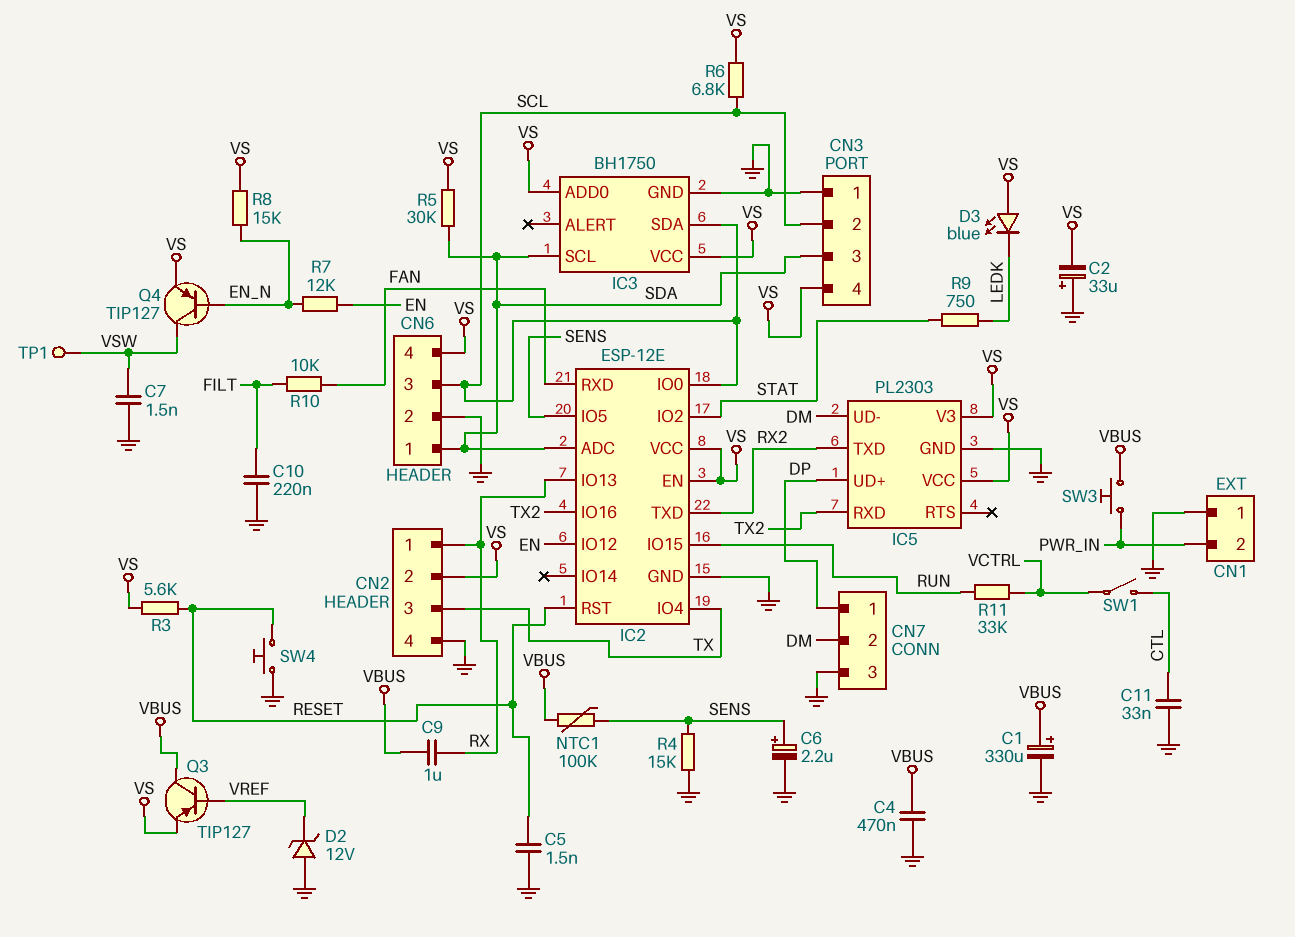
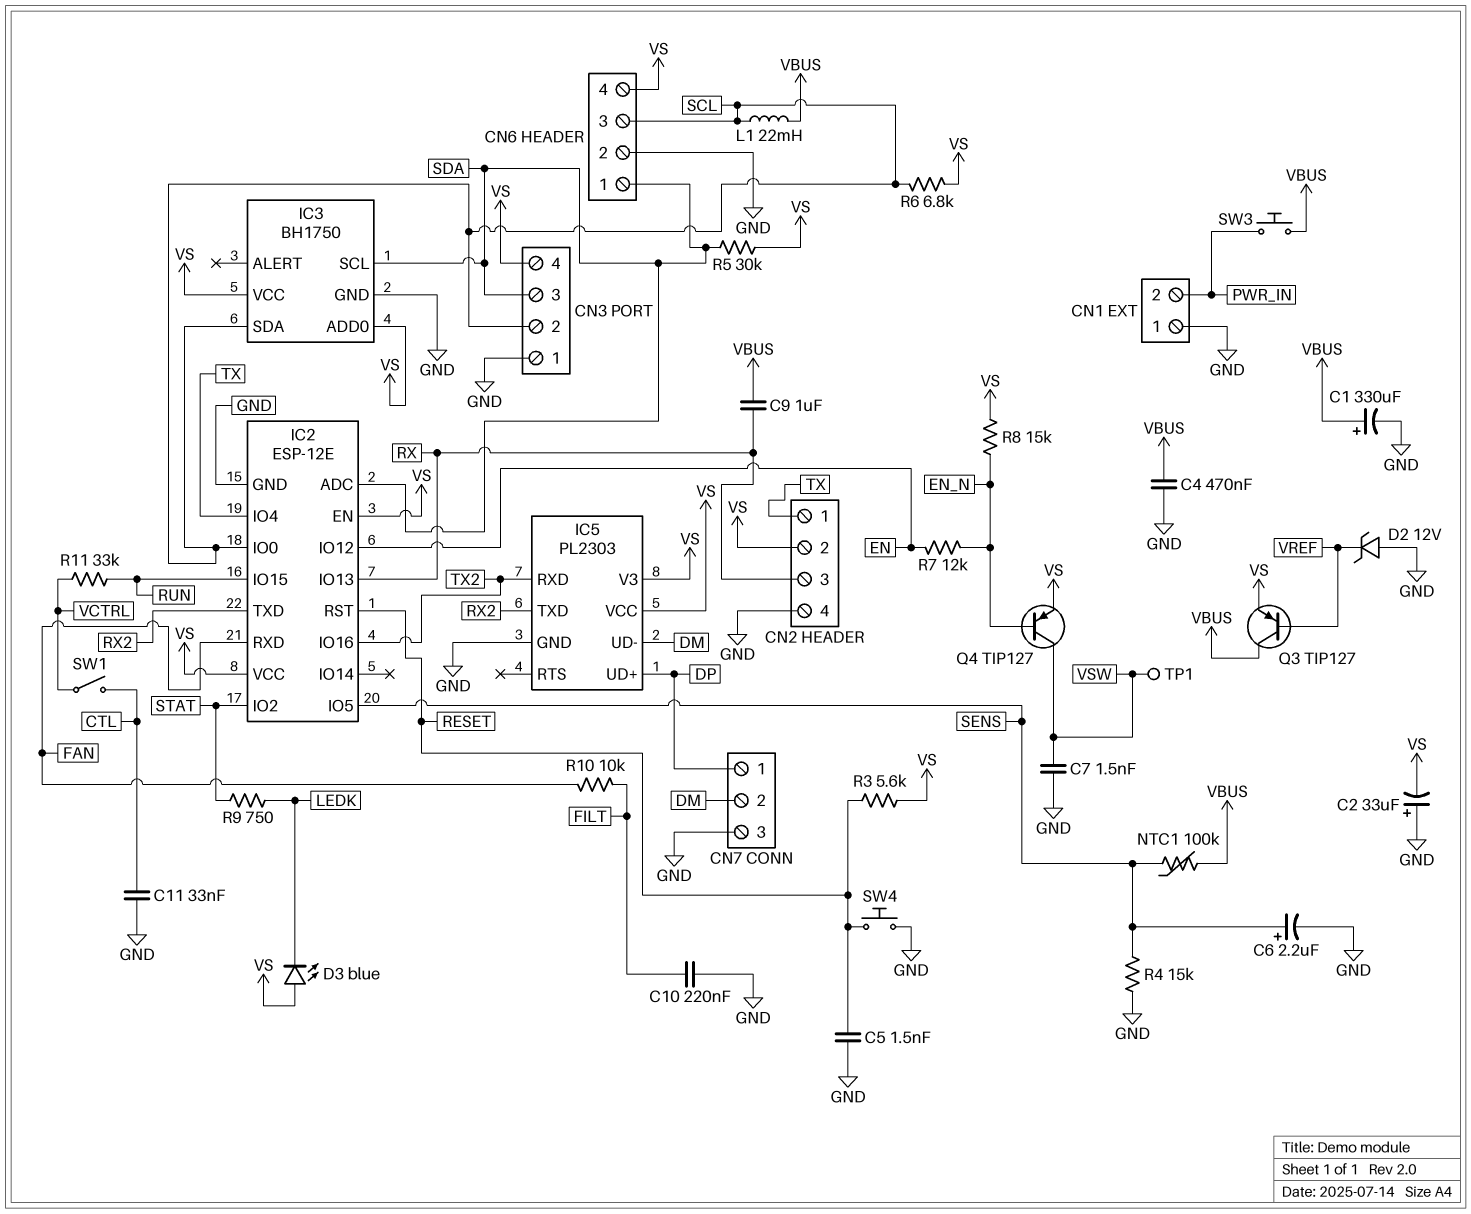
CN2 pin 1: RX -> TX
CN2 pin 3: TX -> RX
L1: none -> 22mH (SCL, VBUS)

